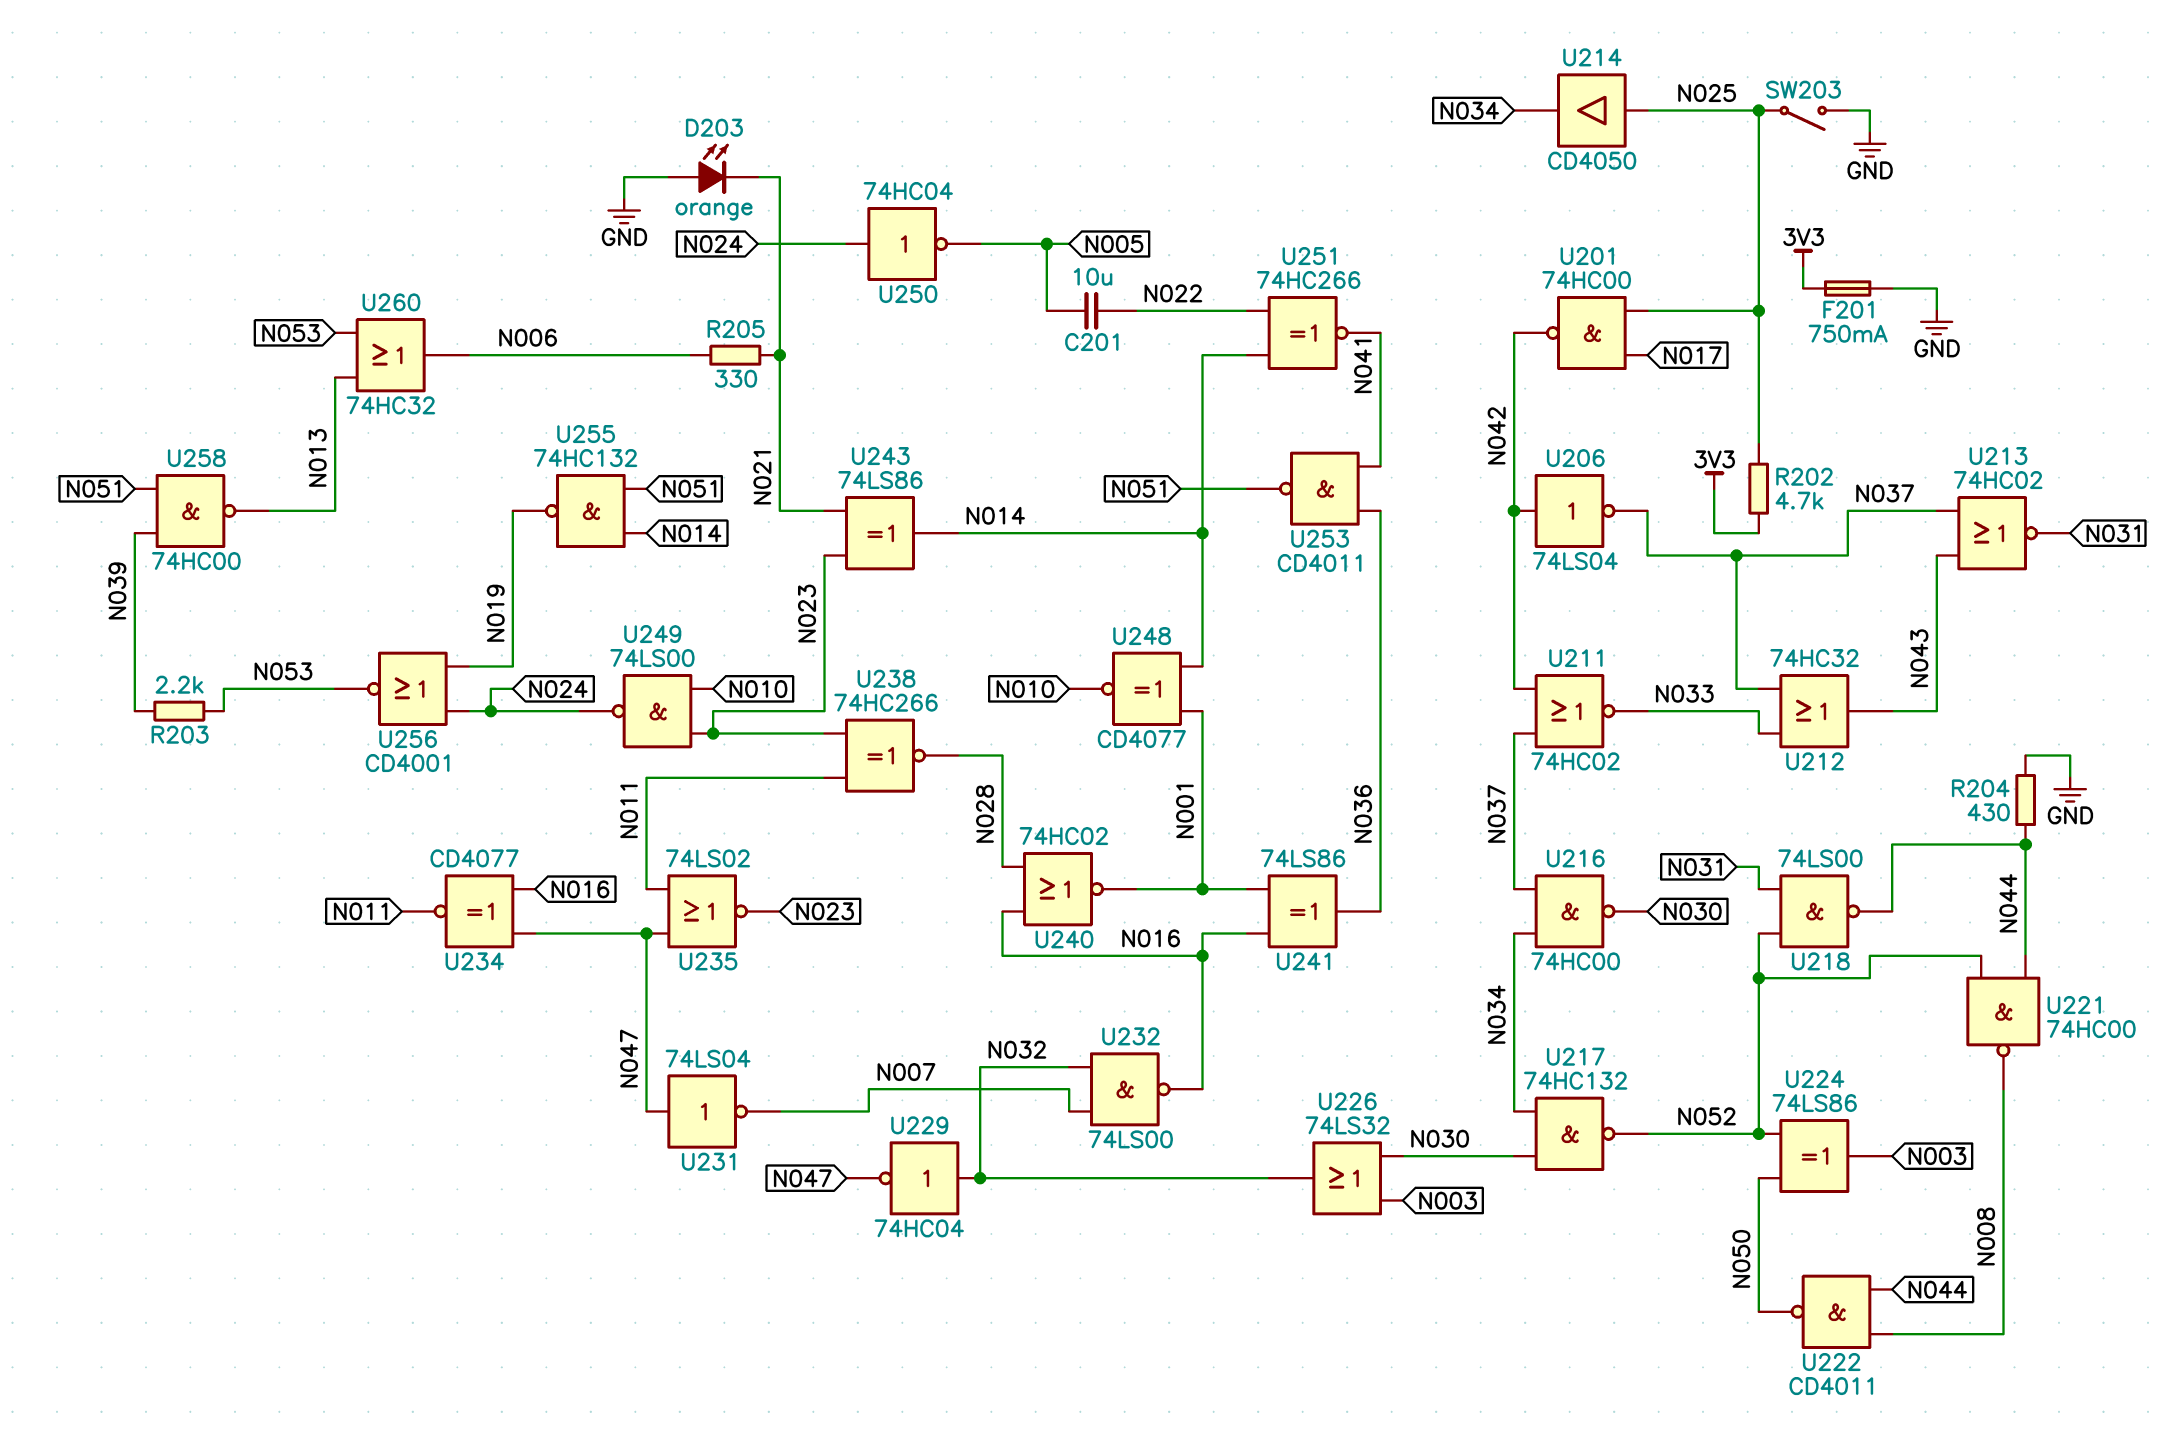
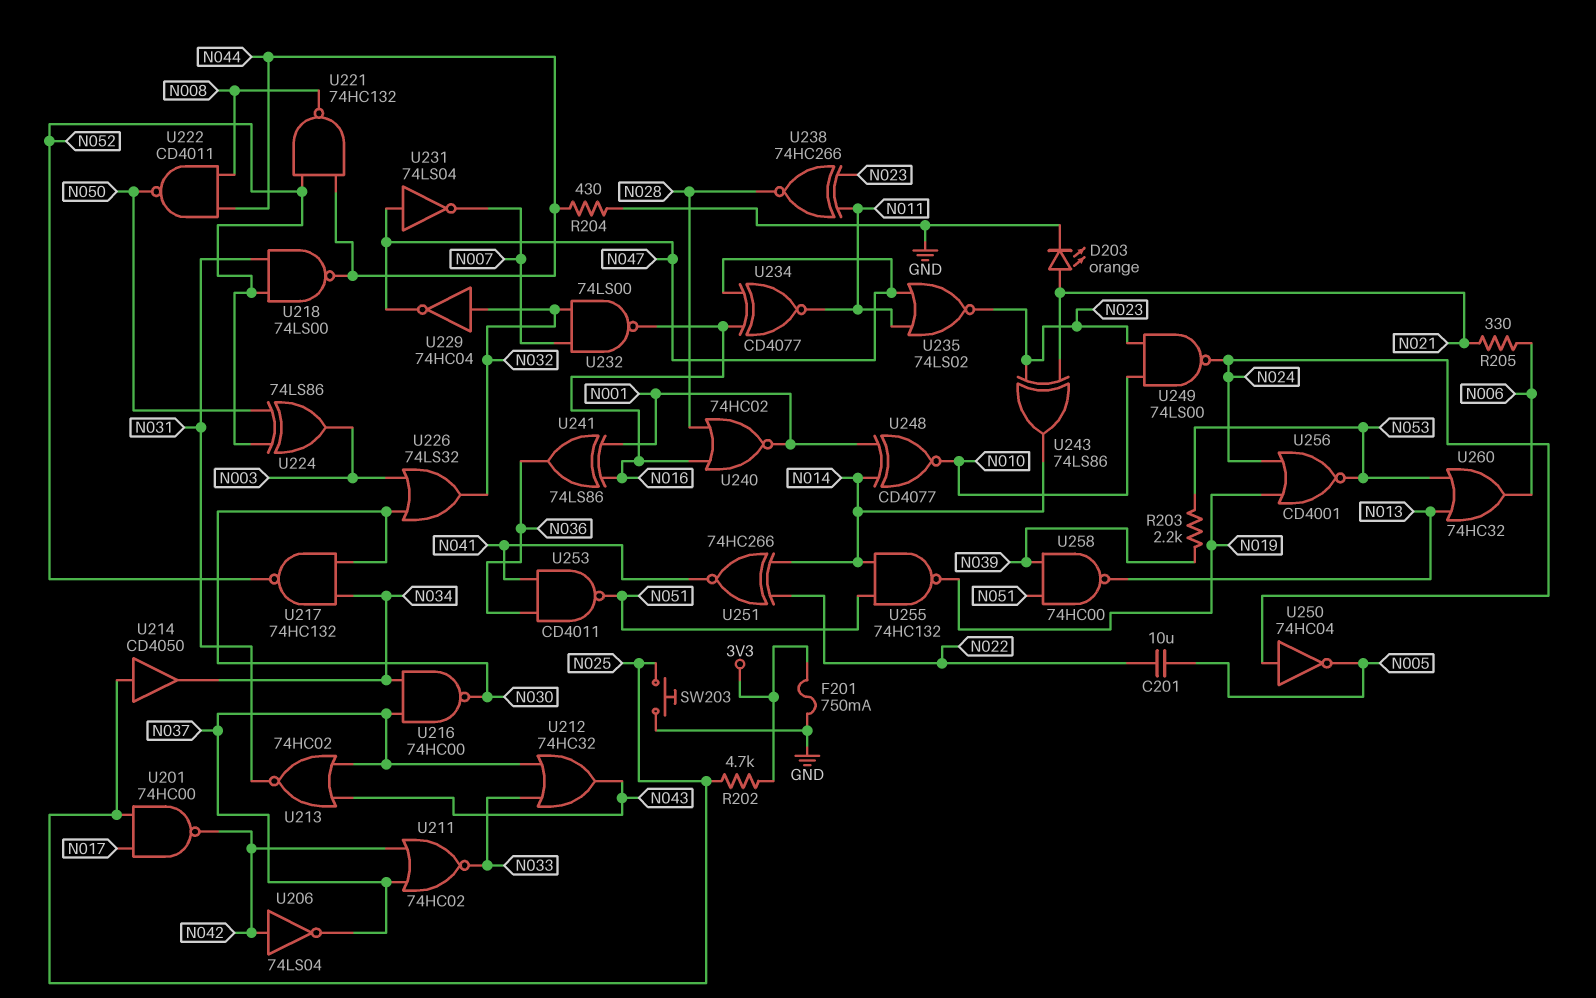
D203: LED orange (A GND, K N021) -> LED orange (A N021, K GND)
SW203: switch (GND, N025) -> button (GND, N025)
U221: NAND 74HC00 (in N044, in N052, out N008) -> NAND 74HC132 (in N044, in N052, out N008)

